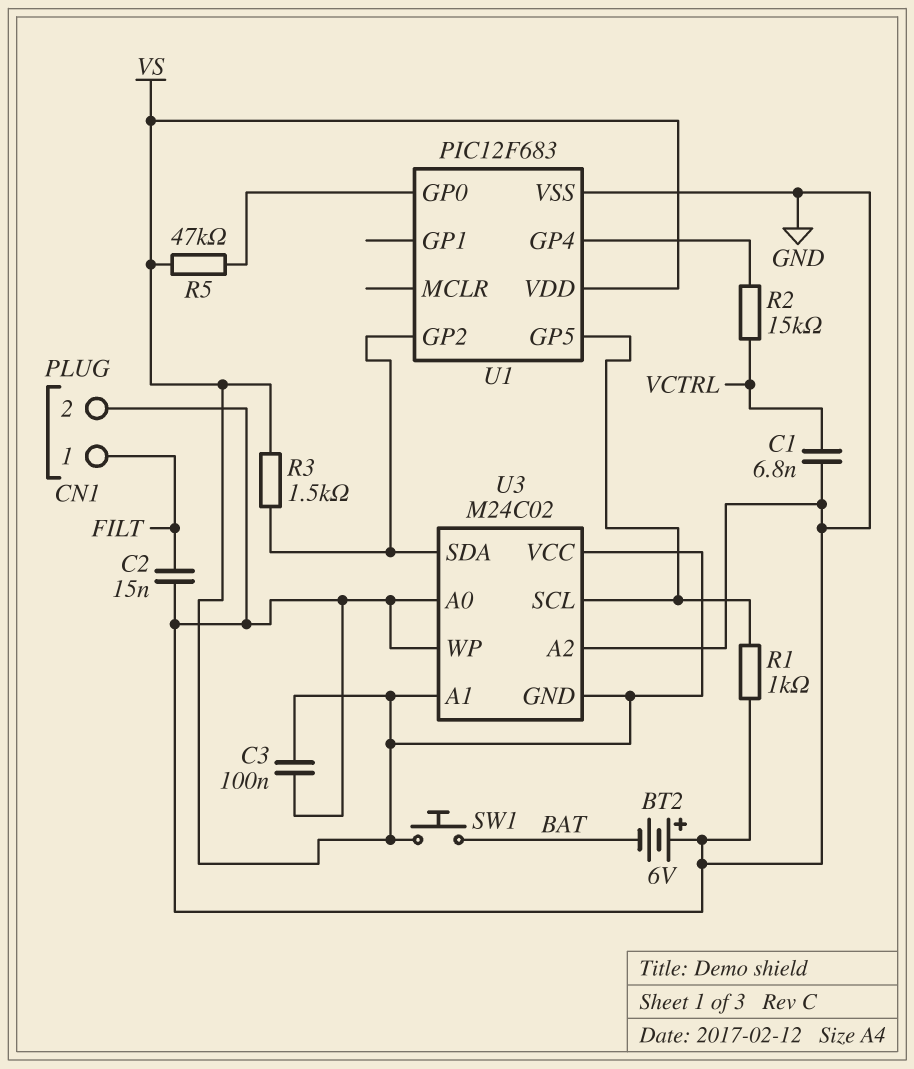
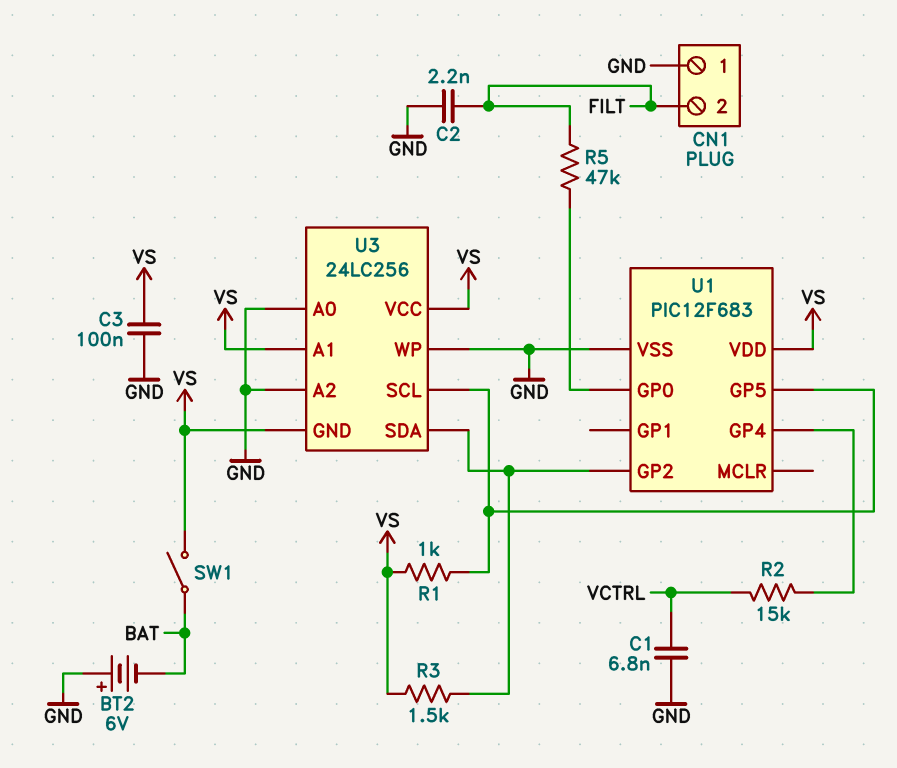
C2: 15nF (FILT, GND) -> 2.2nF (FILT, GND)
CN1 pin 1: FILT -> GND
CN1 pin 2: GND -> FILT
R1: 1k (GND, U1/GP5) -> 1k (U1/GP5, VS)
R5: 47k (U1/GP0, VS) -> 47k (FILT, U1/GP0)
SW1: button (BAT, VS) -> switch (BAT, VS)
U3: M24C02 -> 24LC256

